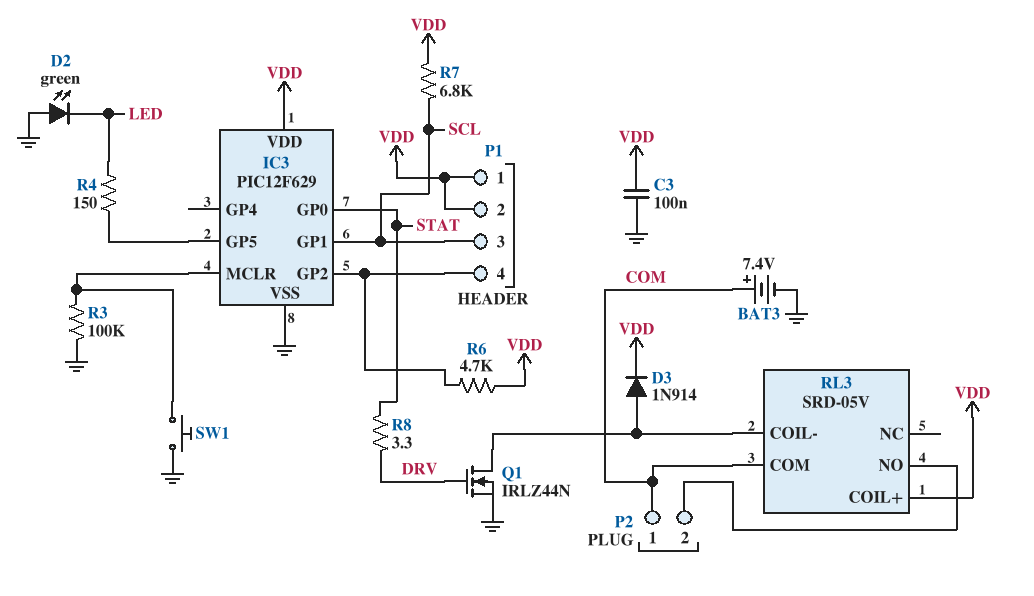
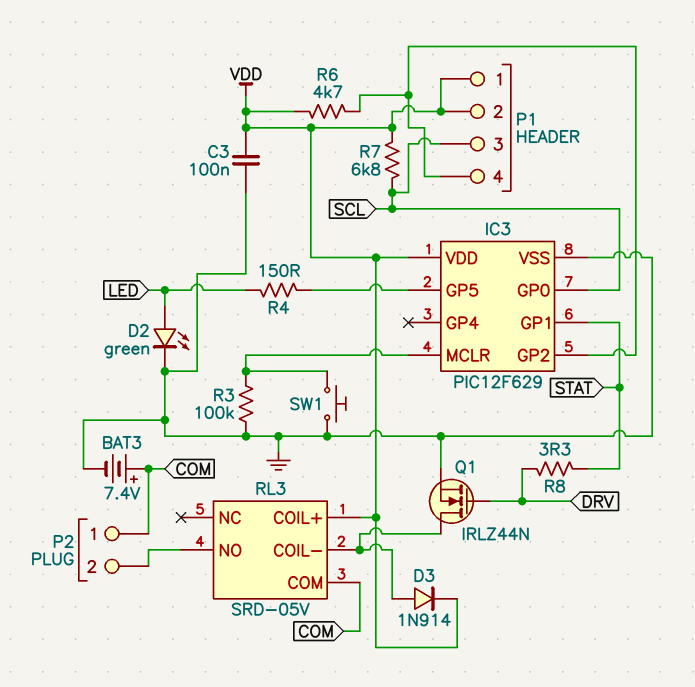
D2: LED green (A GND, K LED) -> LED green (A LED, K GND)
IC3 pin GP0: STAT -> SCL
IC3 pin GP1: SCL -> STAT

